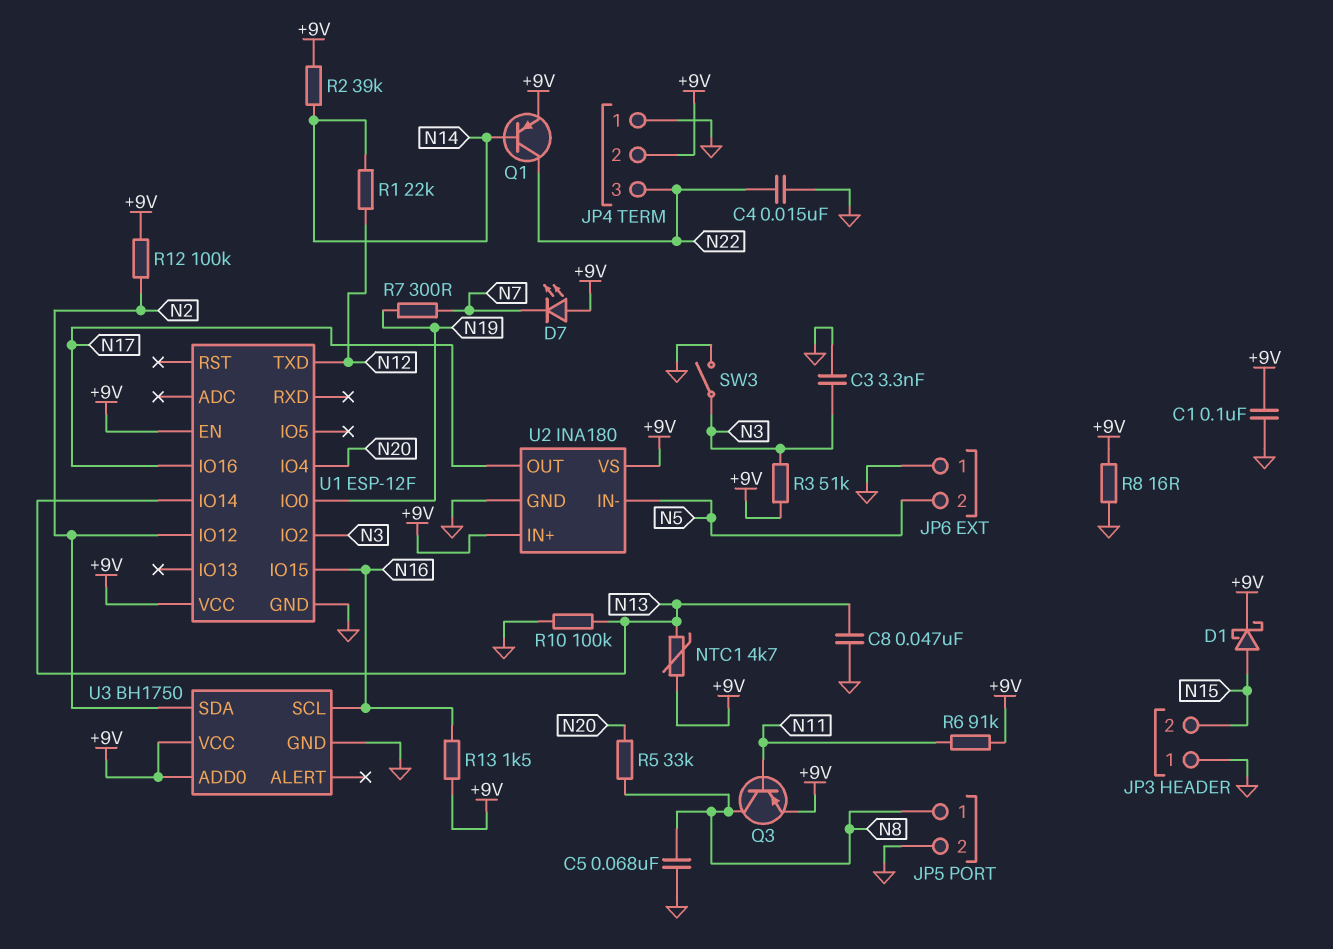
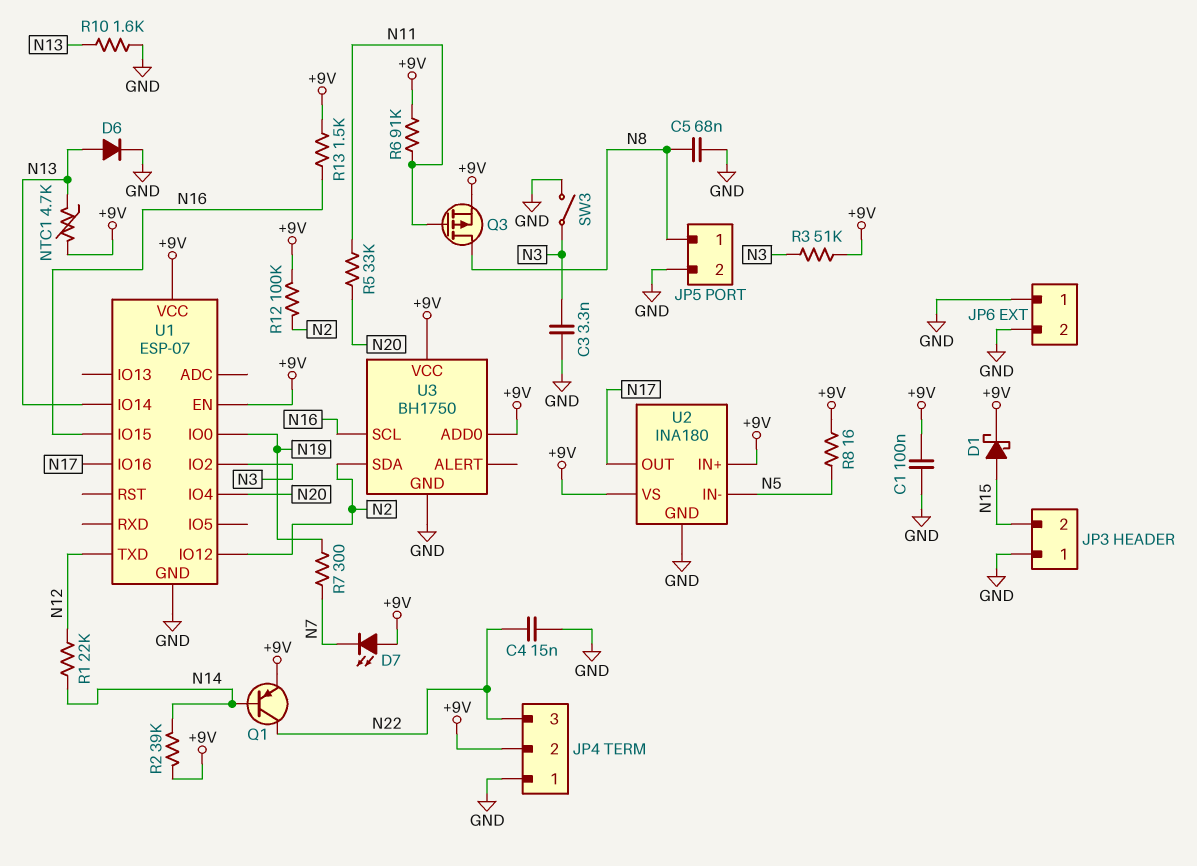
C8: 47nF (GND, N13) -> none
D6: none -> diode (A N13, K GND)
JP6 pin 2: N5 -> GND
Q3: PNP (B N11, C N8, E +9V) -> PMOS (G N11, D N8, S +9V)
R5: 33k (N8, N20) -> 33k (N11, N20)
R8: 16 (+9V, GND) -> 16 (+9V, N5)
R10: 100k (GND, N13) -> 1.6k (GND, N13)
U1: ESP-12F -> ESP-07

